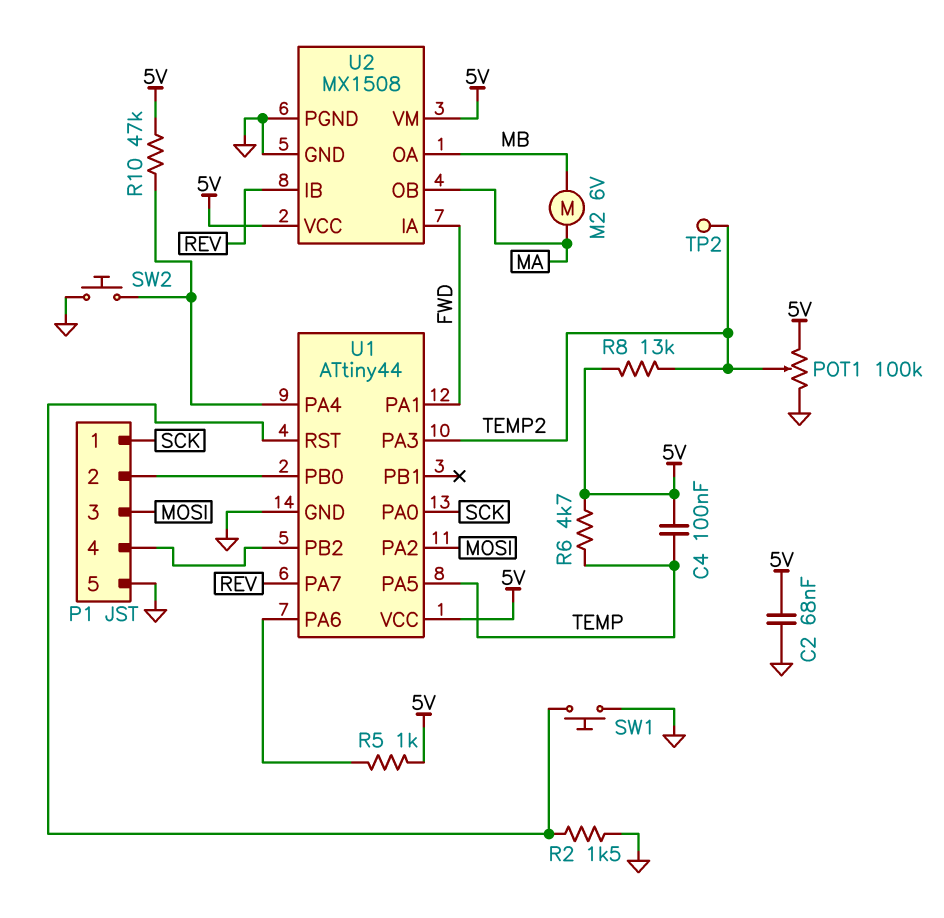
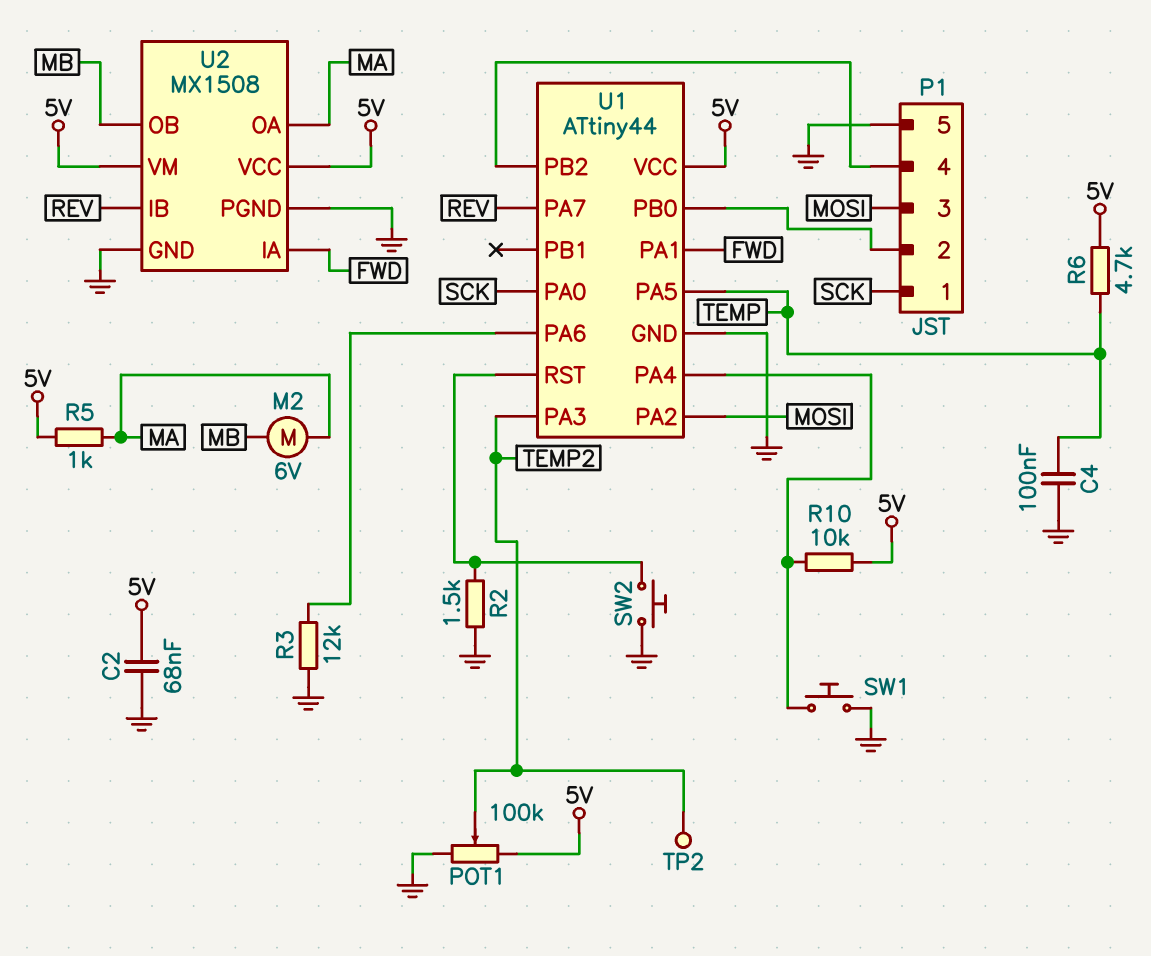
C4: 100nF (5V, TEMP) -> 100nF (GND, TEMP)
R3: none -> 12k (GND, U1/PA6)
R5: 1k (5V, U1/PA6) -> 1k (5V, MA)
R8: 13k (5V, TEMP2) -> none
R10: 47k (5V, U1/PA4) -> 10k (5V, U1/PA4)
SW1: button (GND, U1/RST) -> button (GND, U1/PA4)
SW2: button (GND, U1/PA4) -> button (GND, U1/RST)
U2 pin OA: MB -> MA
U2 pin OB: MA -> MB

